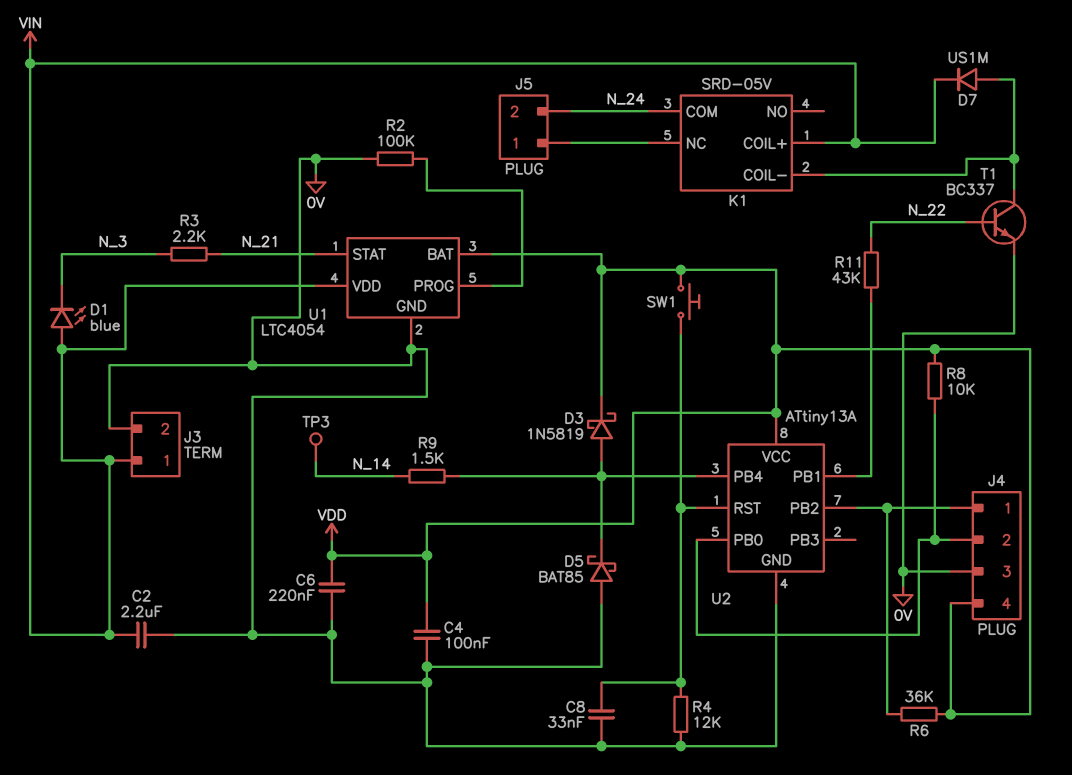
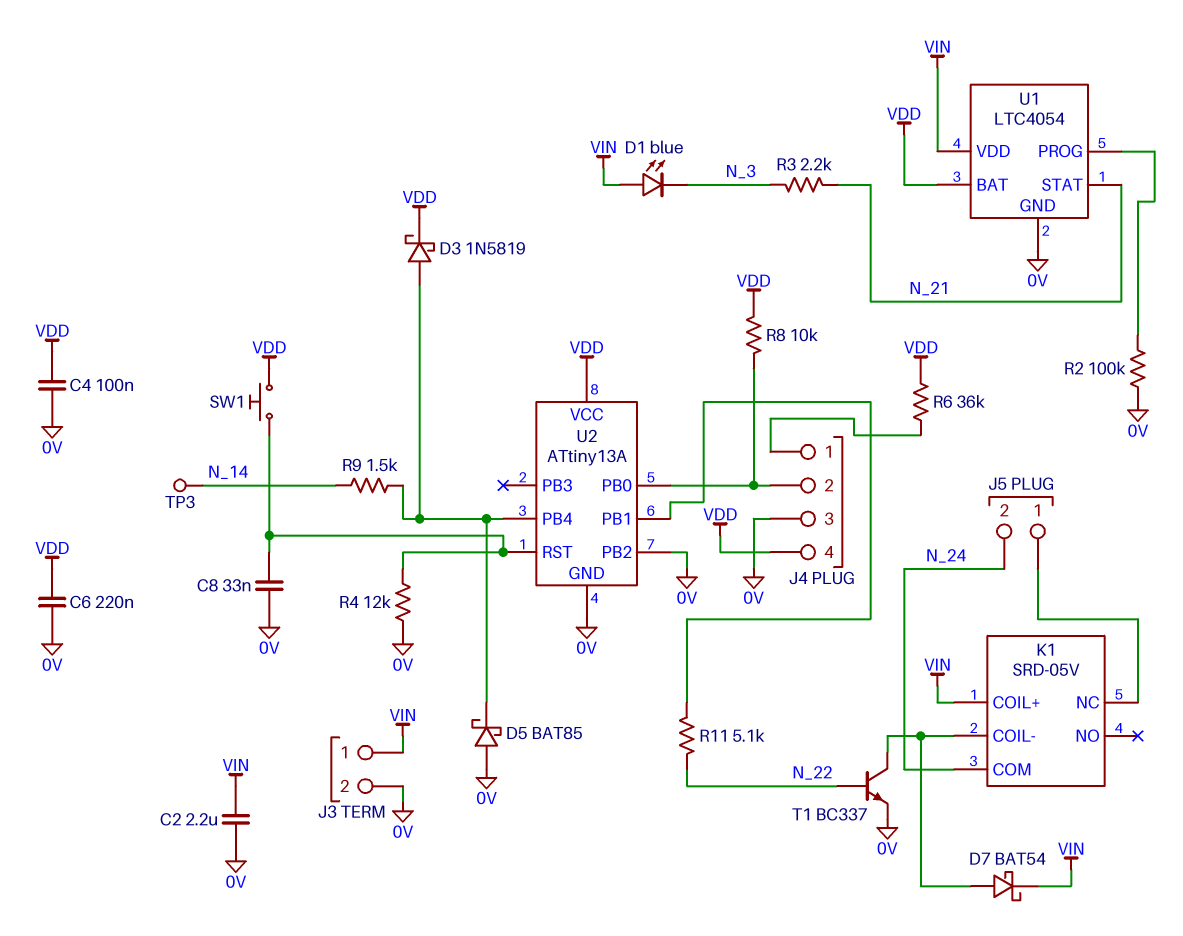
D7: diode US1M (A K1/COIL-, K VIN) -> schottky BAT54 (A K1/COIL-, K VIN)
R11: 43k (N_22, U2/PB1) -> 5.1k (N_22, U2/PB1)
U2 pin PB2: J4/1 -> 0V

